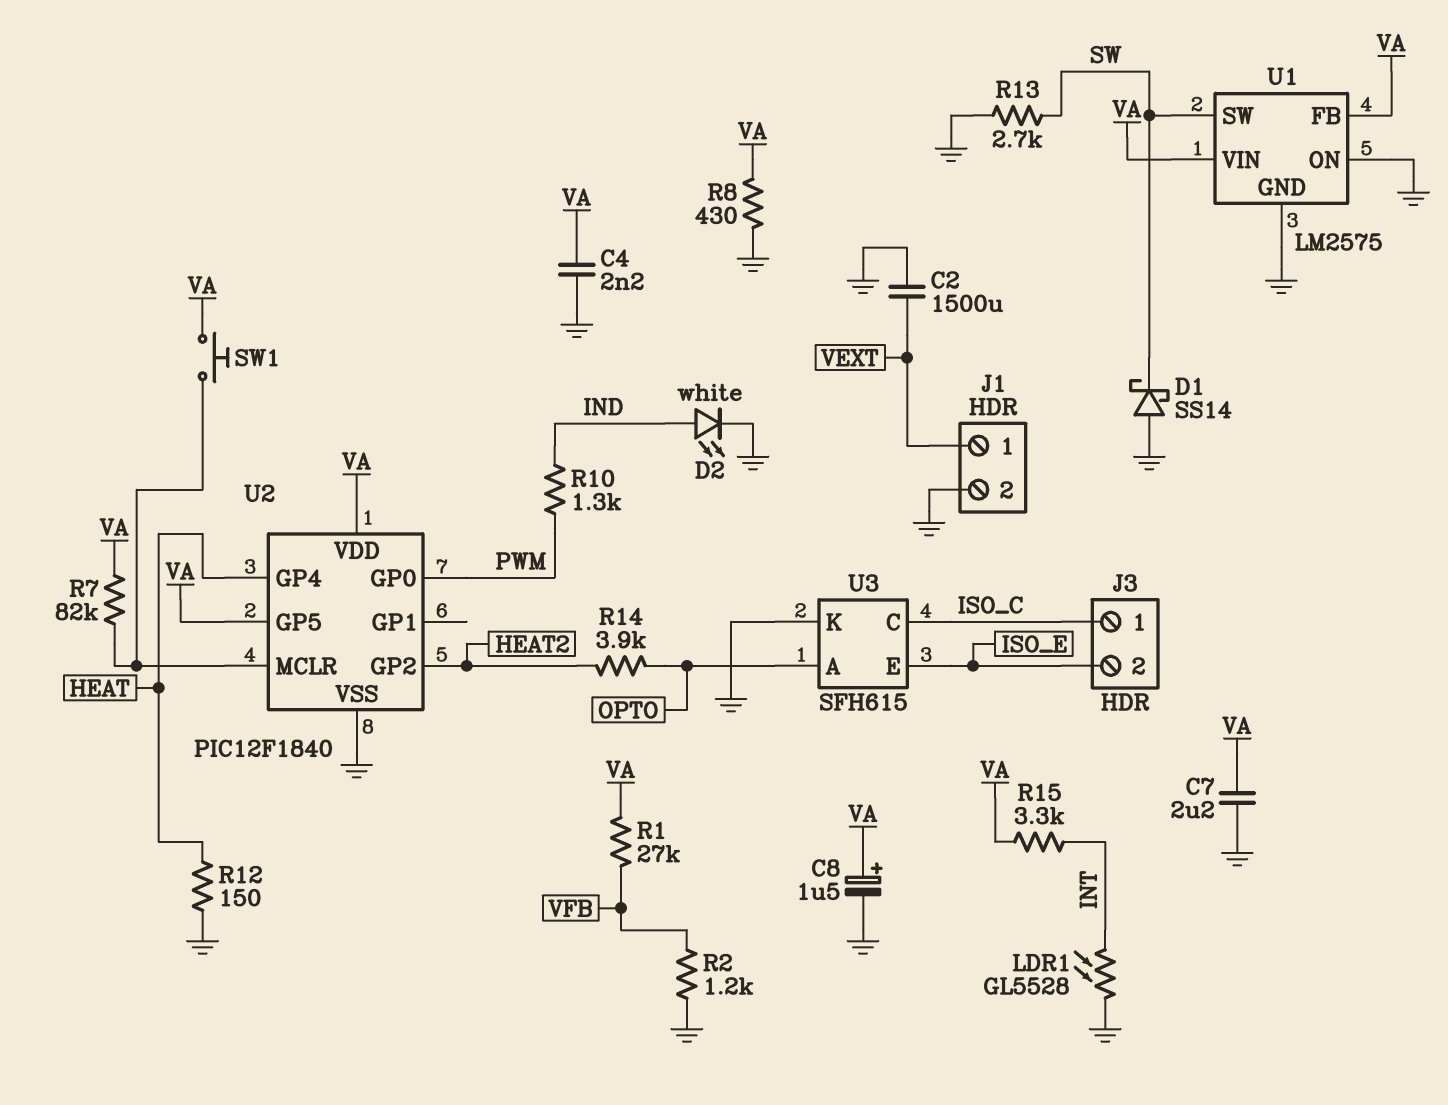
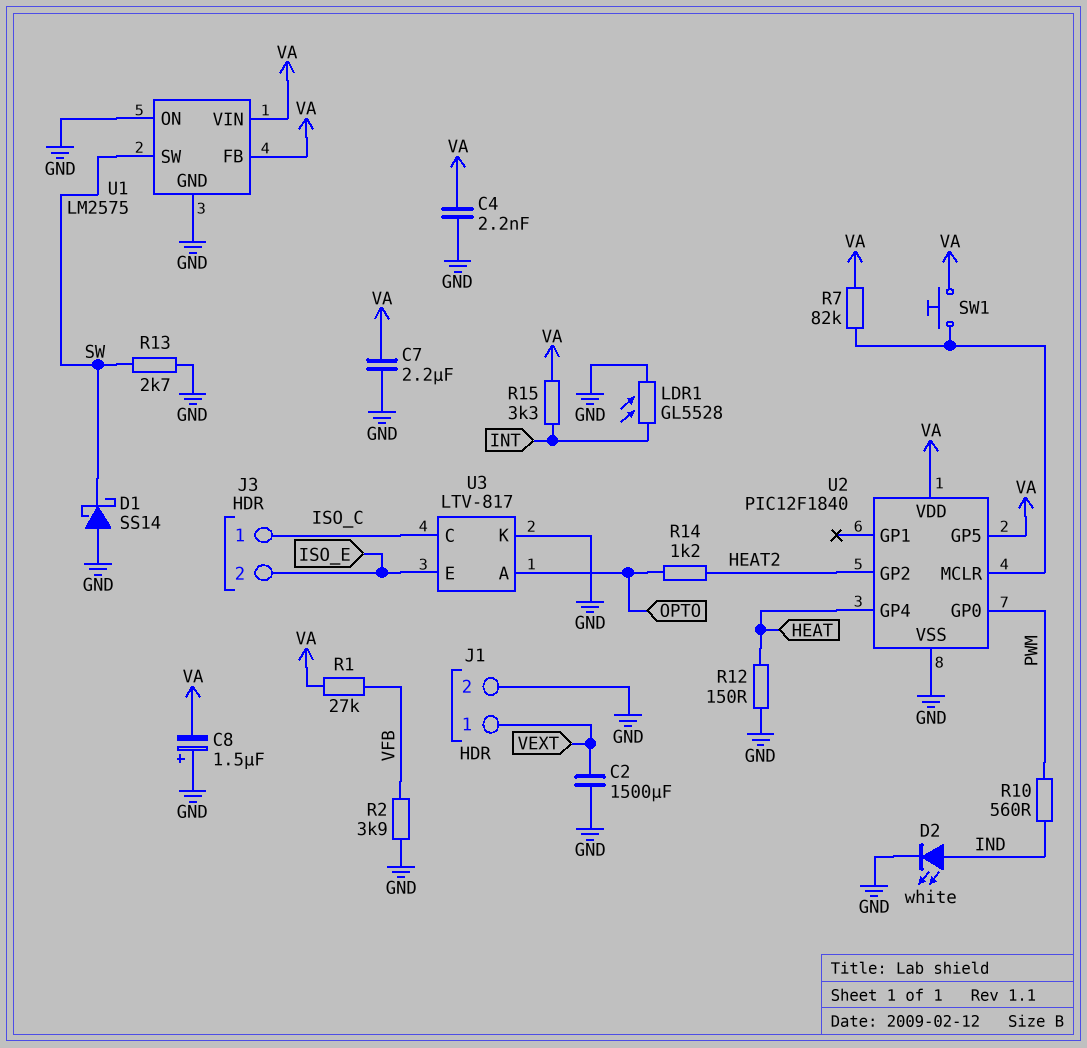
C8: 1.5uF (plus VA, minus GND) -> 1.5uF (plus GND, minus VA)
R2: 1.2k (GND, VFB) -> 3.9k (GND, VFB)
R8: 430 (GND, VA) -> none
R10: 1.3k (IND, PWM) -> 560 (IND, PWM)
R14: 3.9k (HEAT2, OPTO) -> 1.2k (HEAT2, OPTO)
U3: SFH615 -> LTV-817

